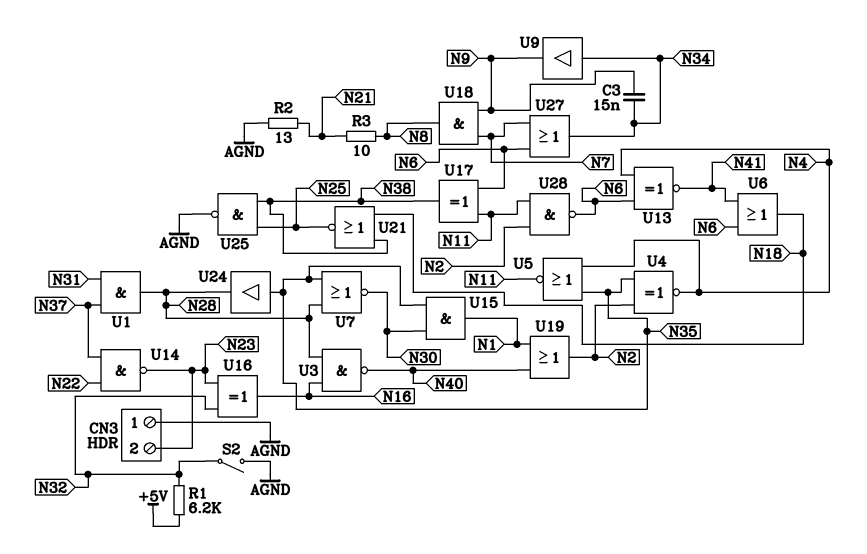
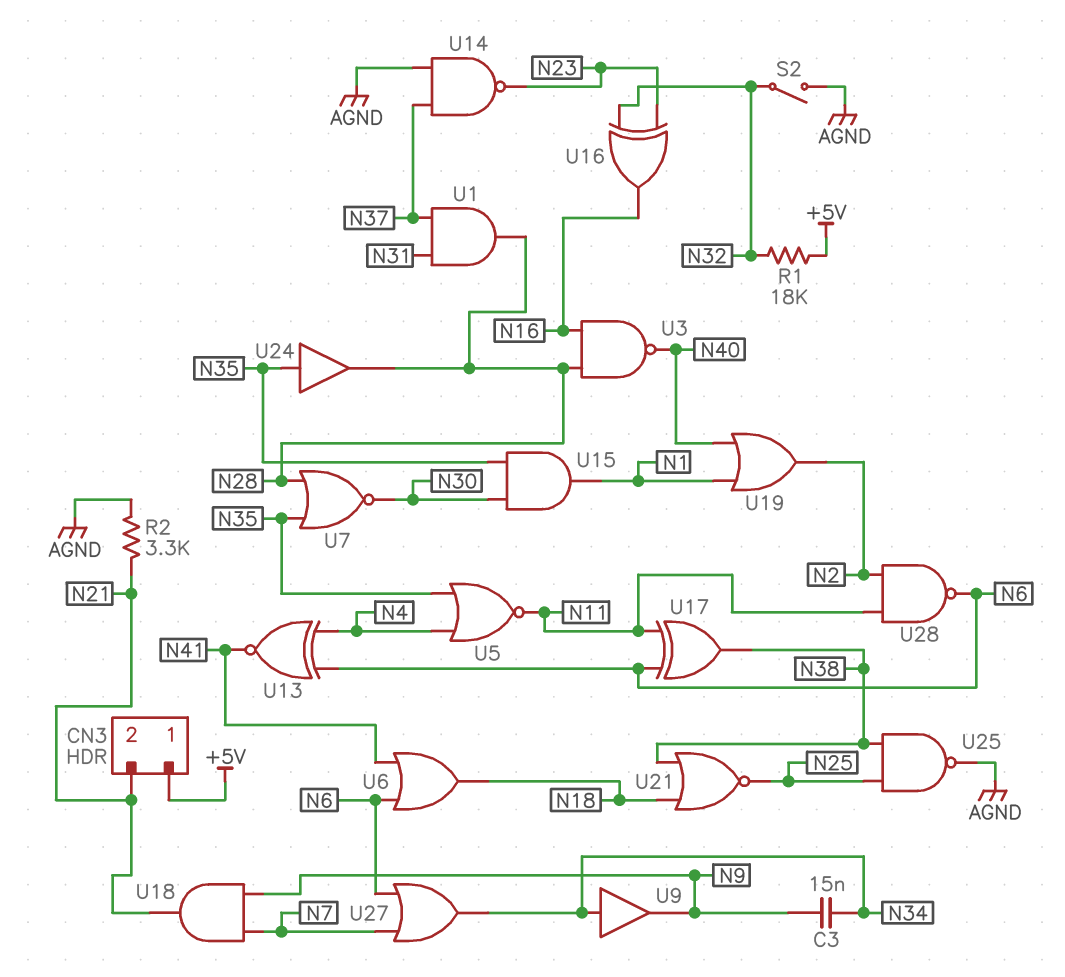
CN3 pin 1: AGND -> +5V
CN3 pin 2: N23 -> N21
R1: 6.2k (+5V, N32) -> 18k (+5V, N32)
R2: 13 (AGND, N21) -> 3.3k (AGND, N21)
R3: 10 (N8, N21) -> none
U4: XNOR (in N2, in N35, out N4) -> none
U14: NAND (in N22, in N37, out N23) -> NAND (in AGND, in N37, out N23)
U18: AND (in N7, in N9, out N8) -> AND (in N7, in N9, out N21)

